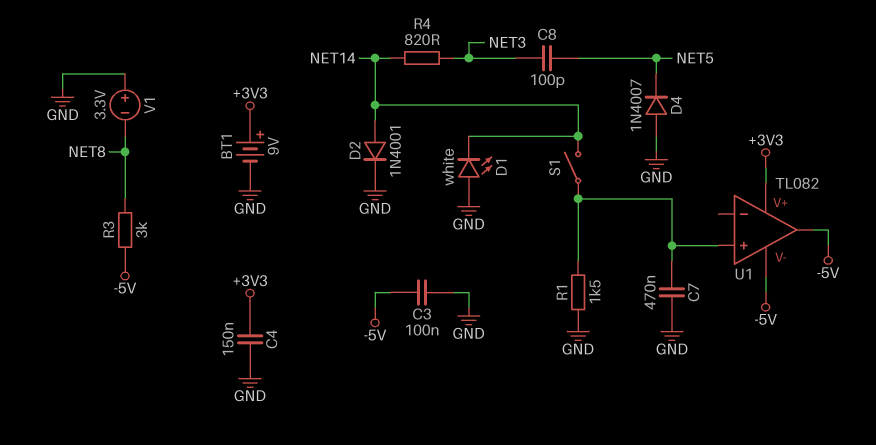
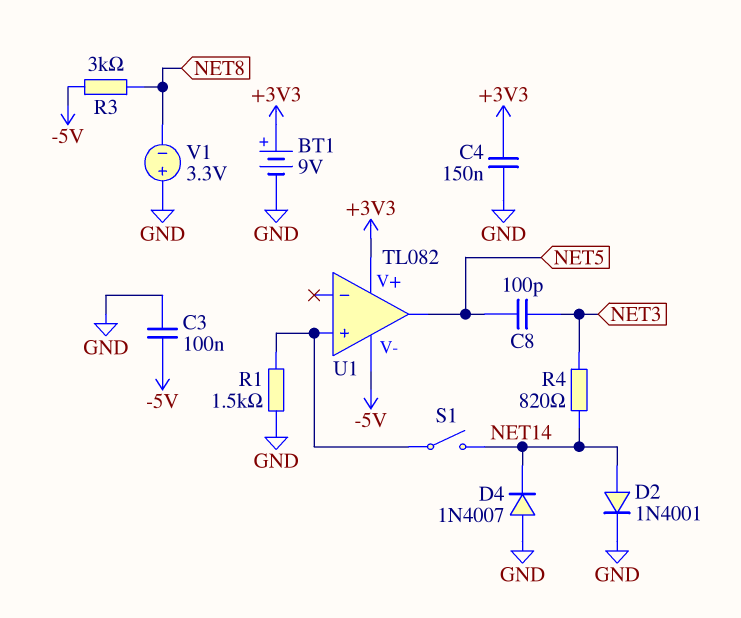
C7: 470nF (GND, U1/in+) -> none
D1: LED white (A GND, K NET14) -> none
D4: diode 1N4007 (A GND, K NET5) -> diode 1N4007 (A GND, K NET14)
U1 pin out: -5V -> NET5

